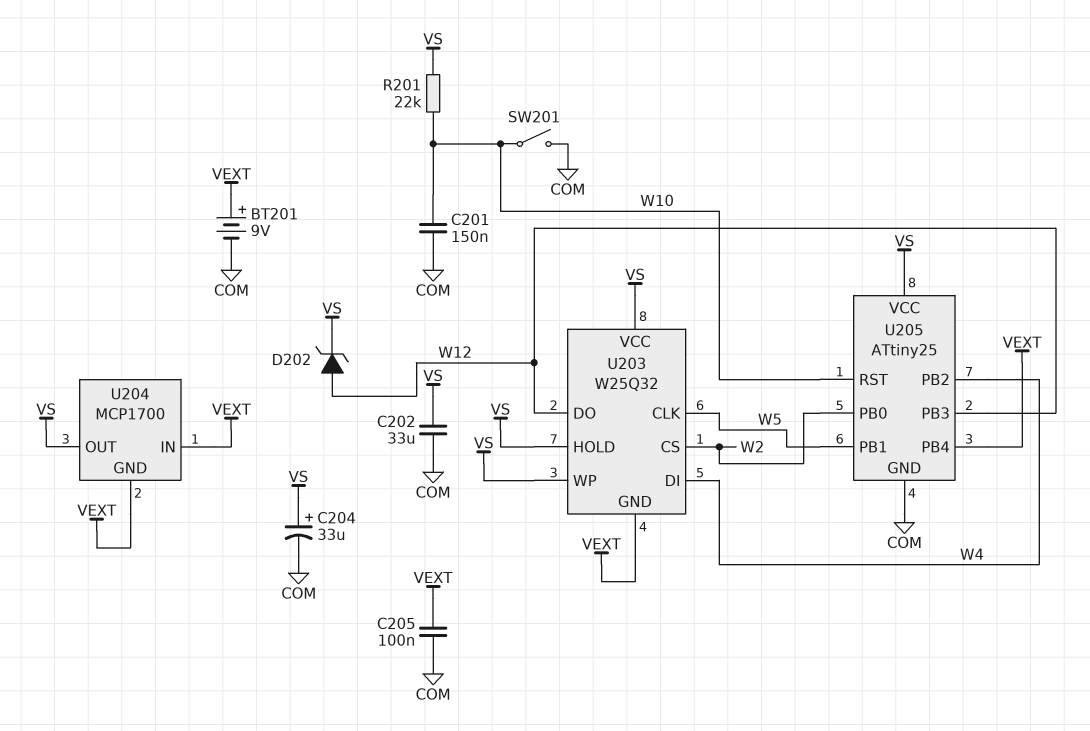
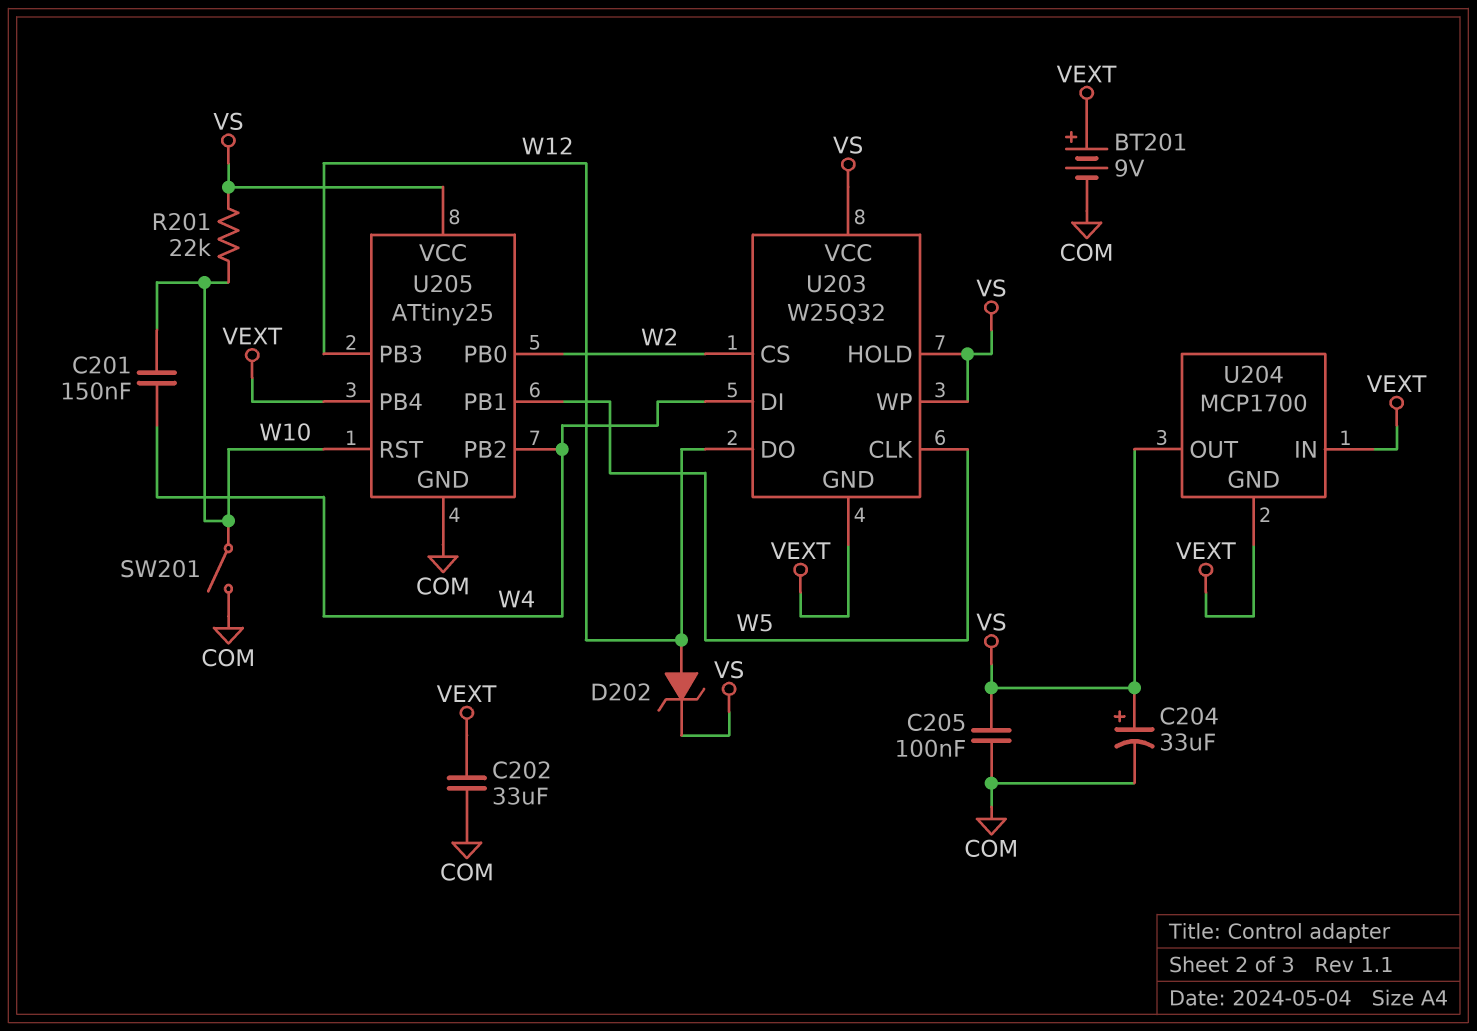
C201: 150nF (COM, W10) -> 150nF (W4, W10)
C202: 33uF (COM, VS) -> 33uF (COM, VEXT)
C205: 100nF (COM, VEXT) -> 100nF (COM, VS)

